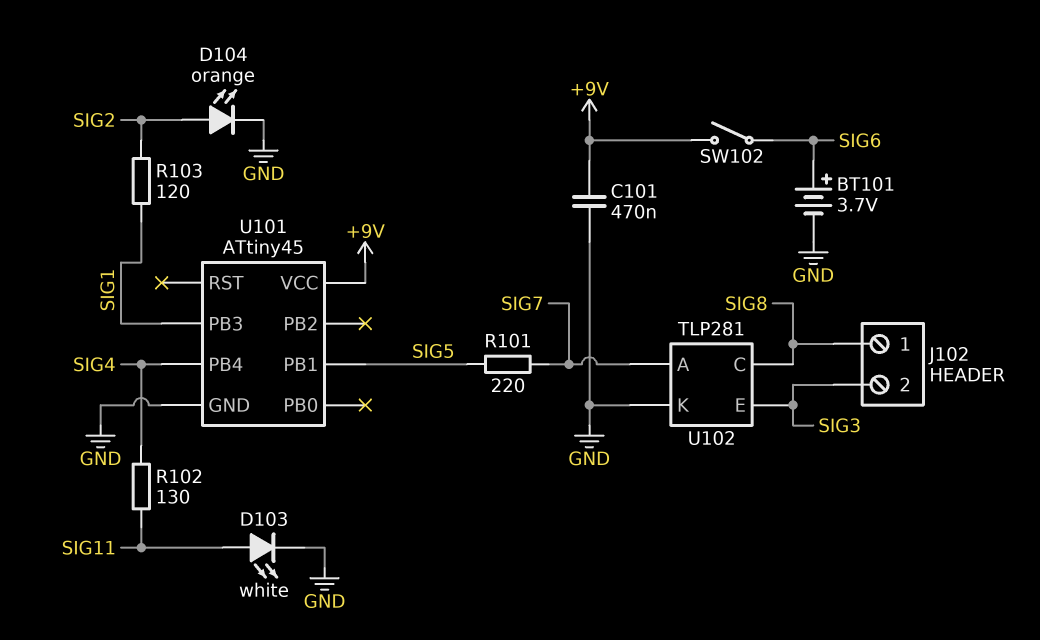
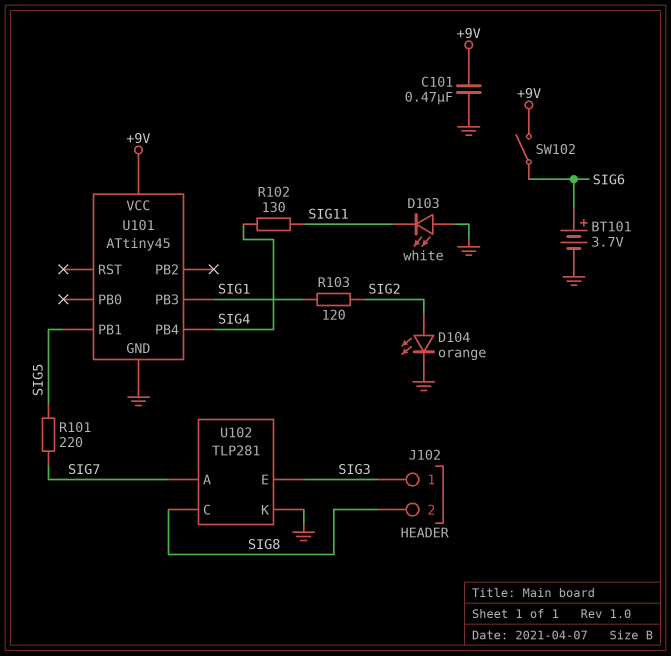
D103: LED white (A SIG11, K GND) -> LED white (A GND, K SIG11)
J102 pin 1: SIG8 -> SIG3
J102 pin 2: SIG3 -> SIG8

